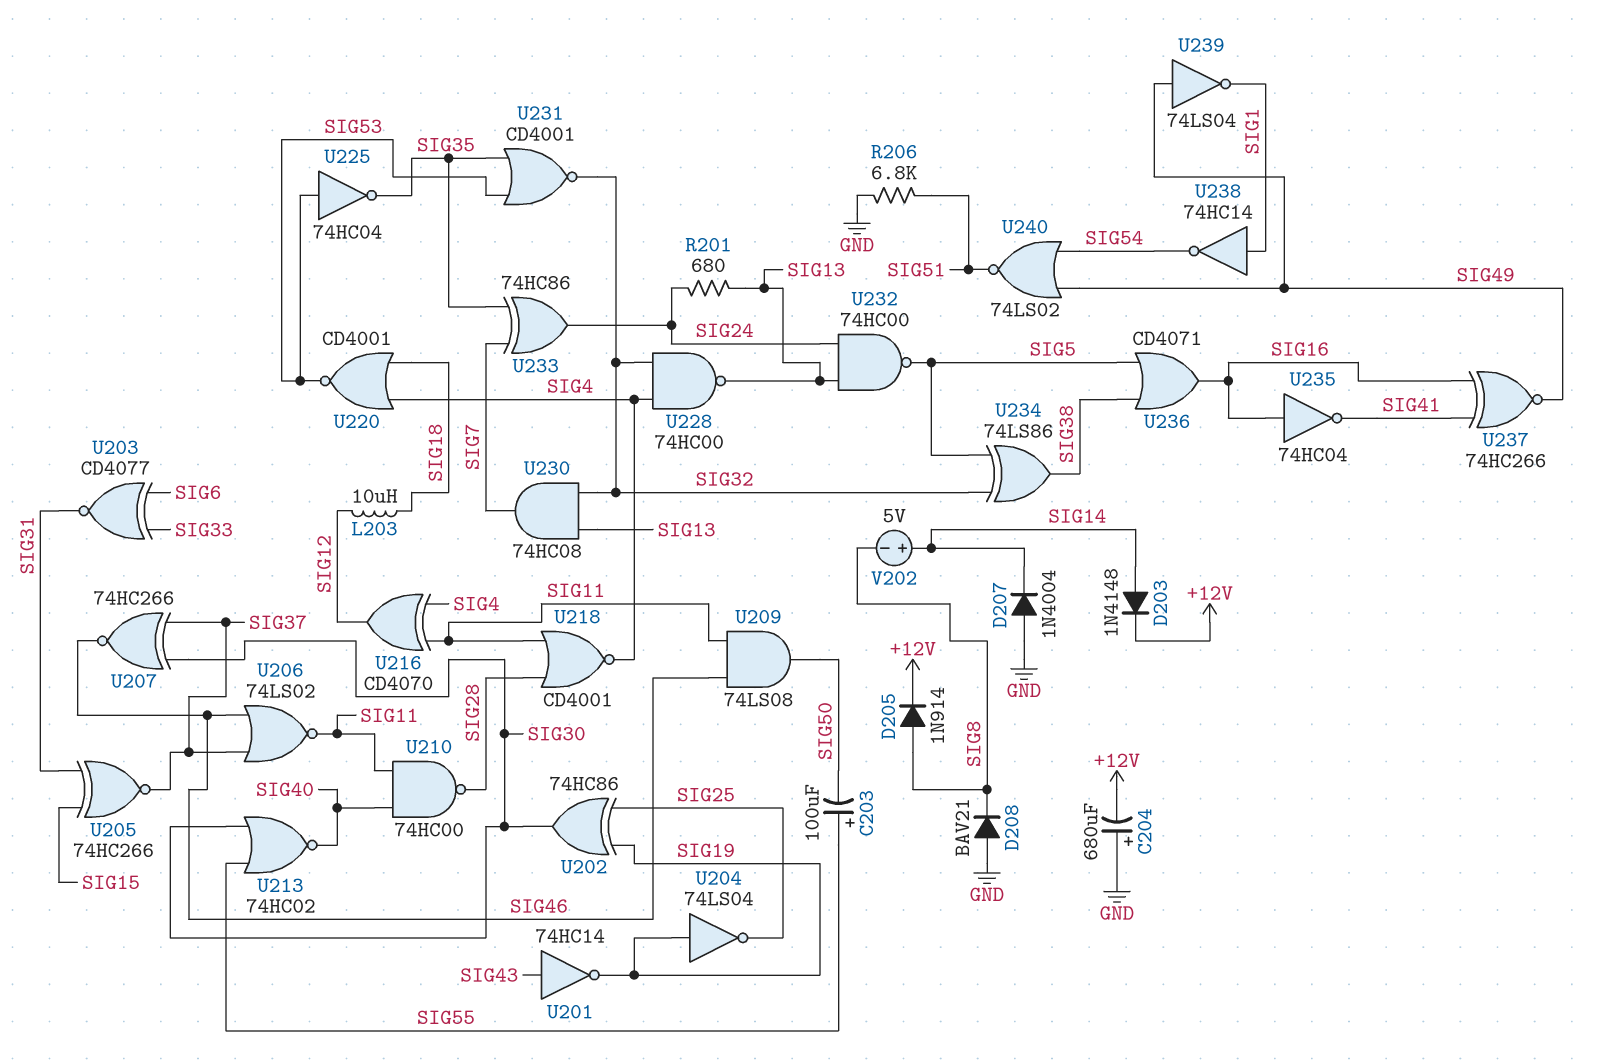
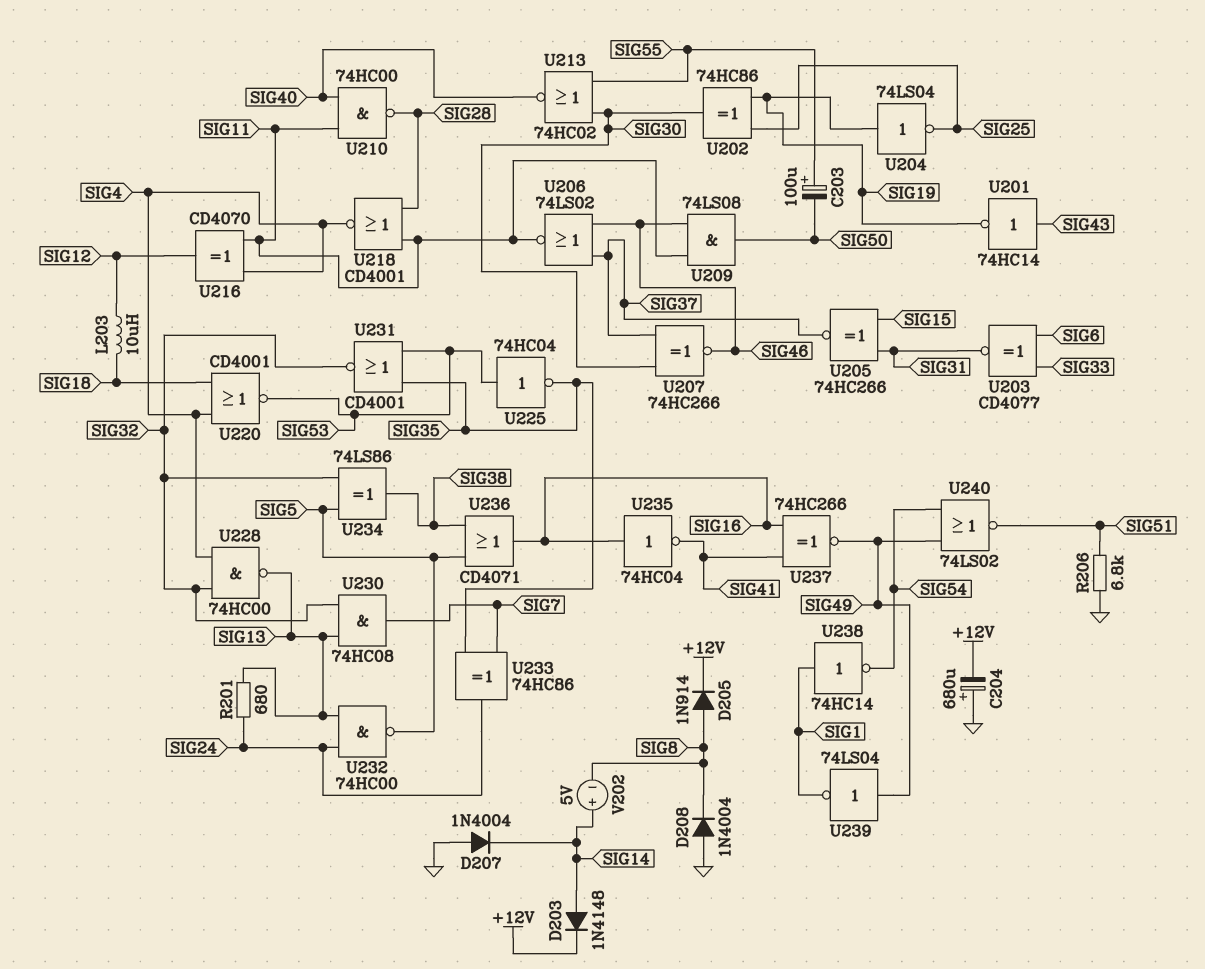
D208: diode BAV21 (A GND, K SIG8) -> diode 1N4004 (A GND, K SIG8)

